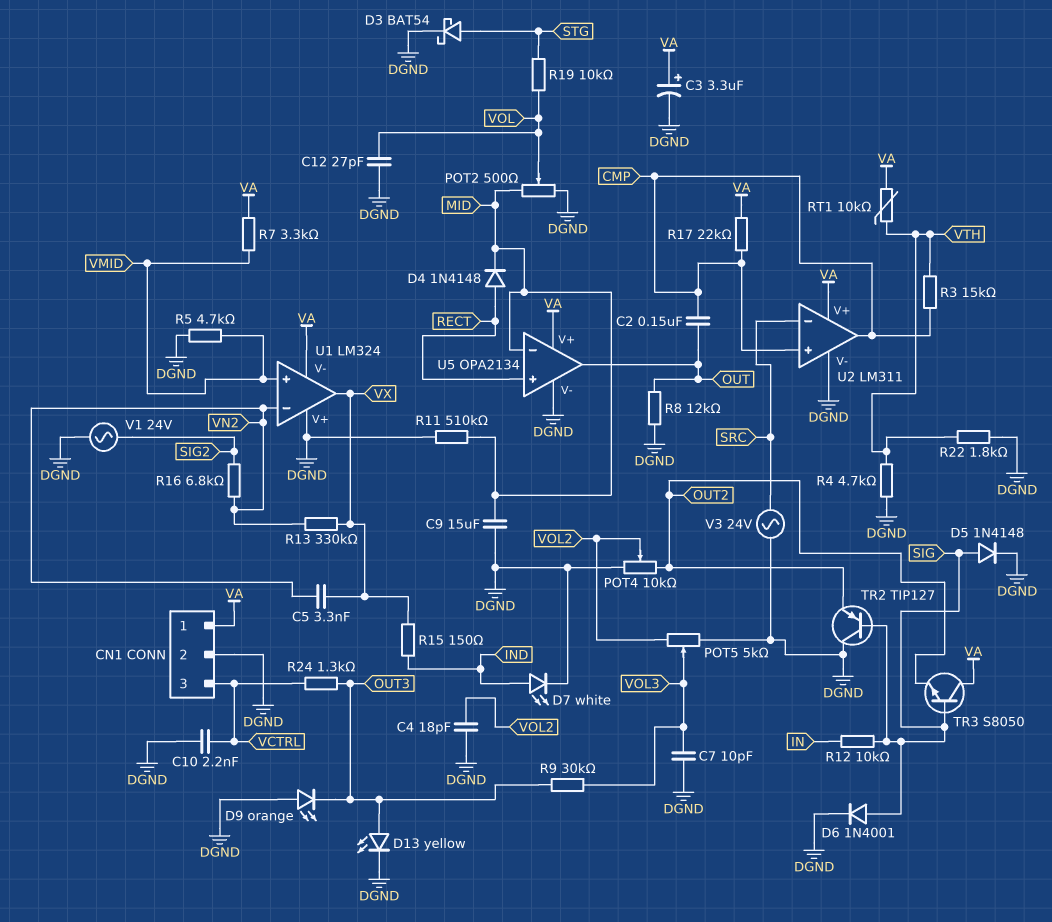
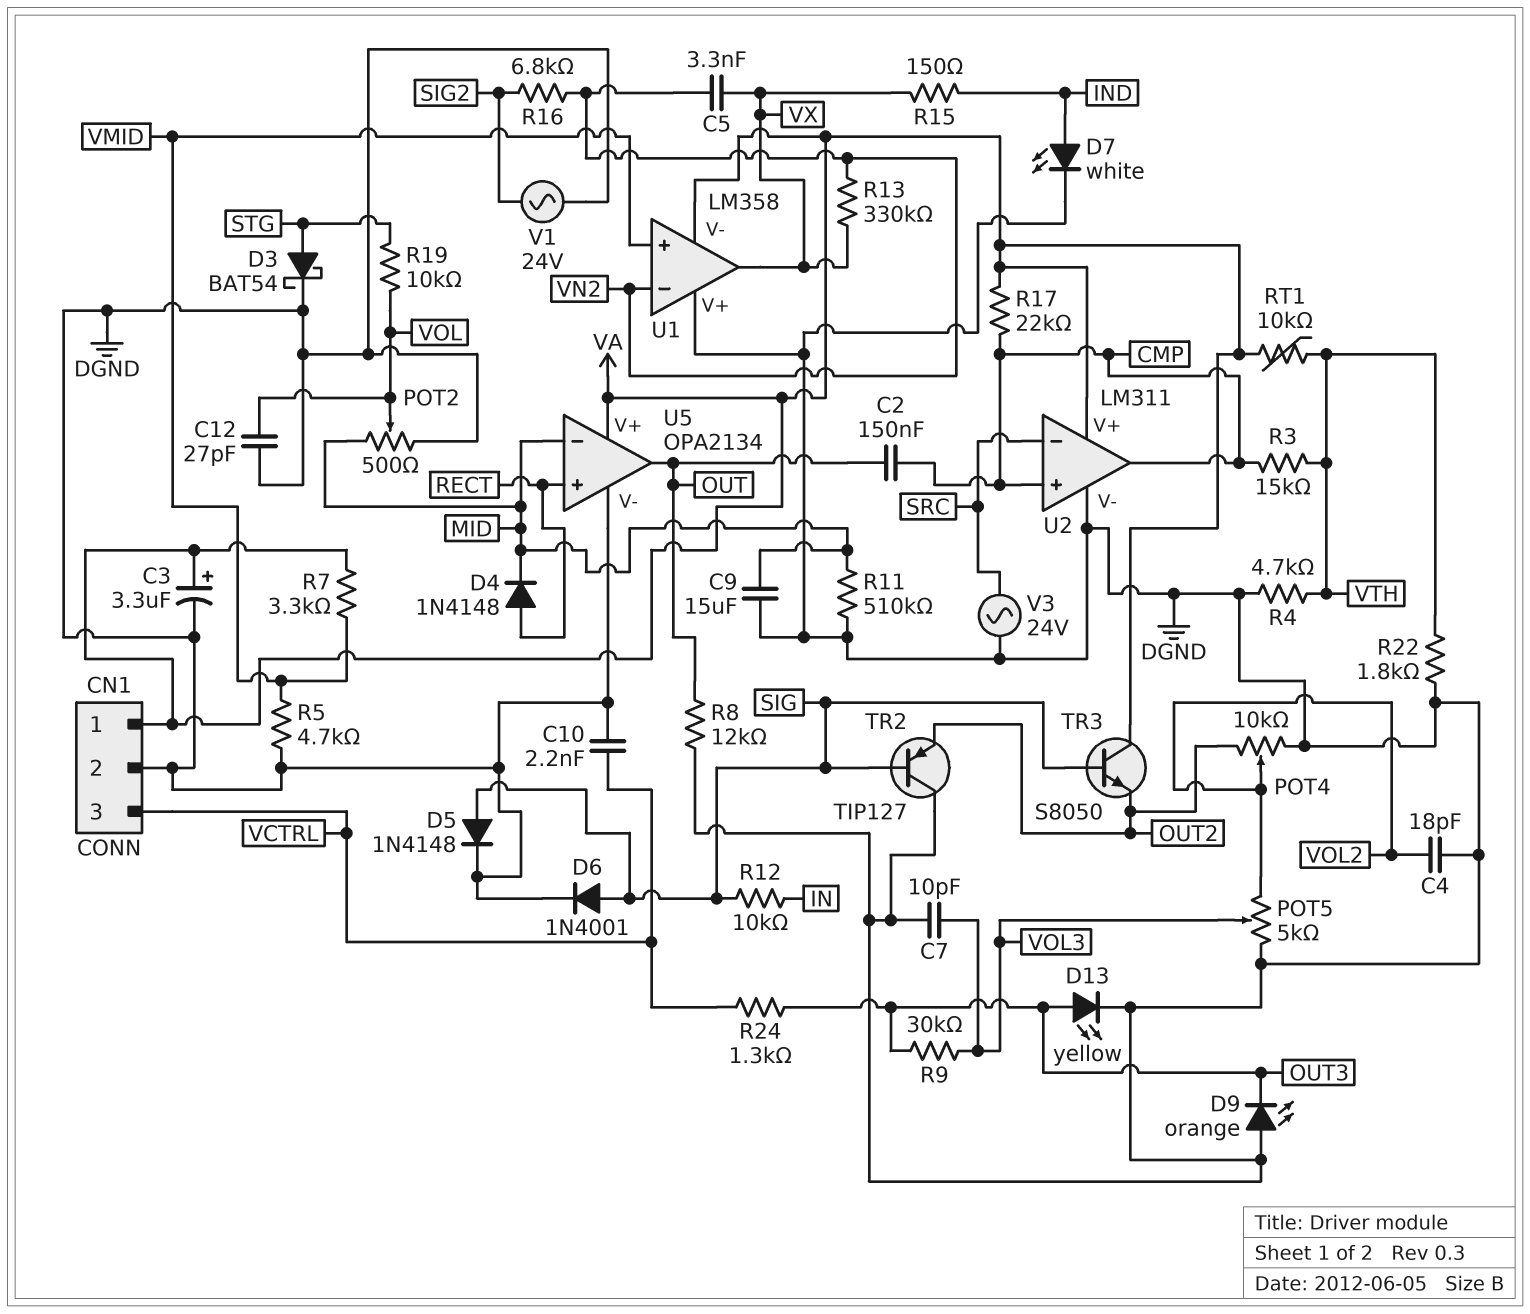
U1: LM324 -> LM358

